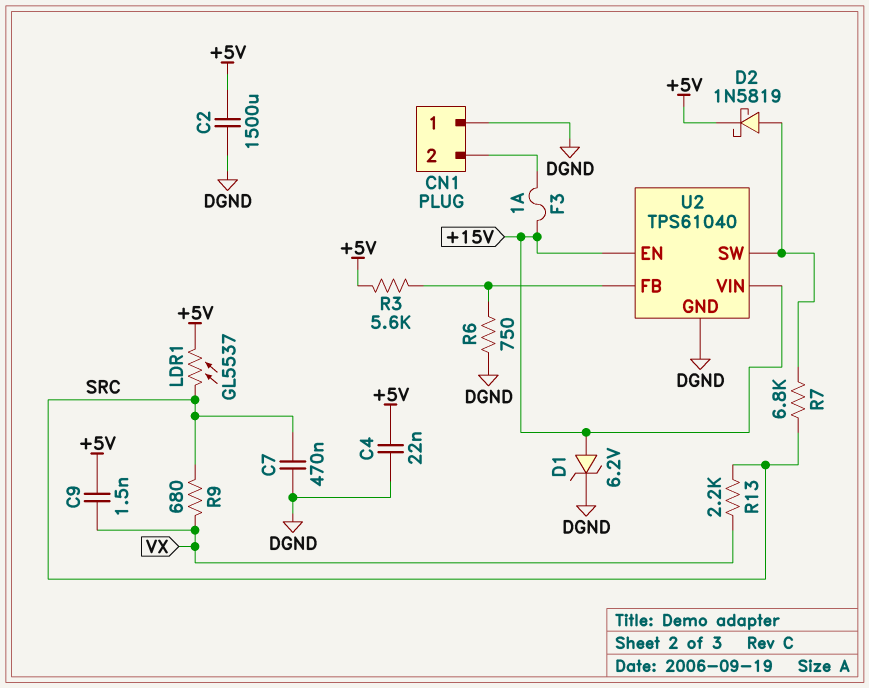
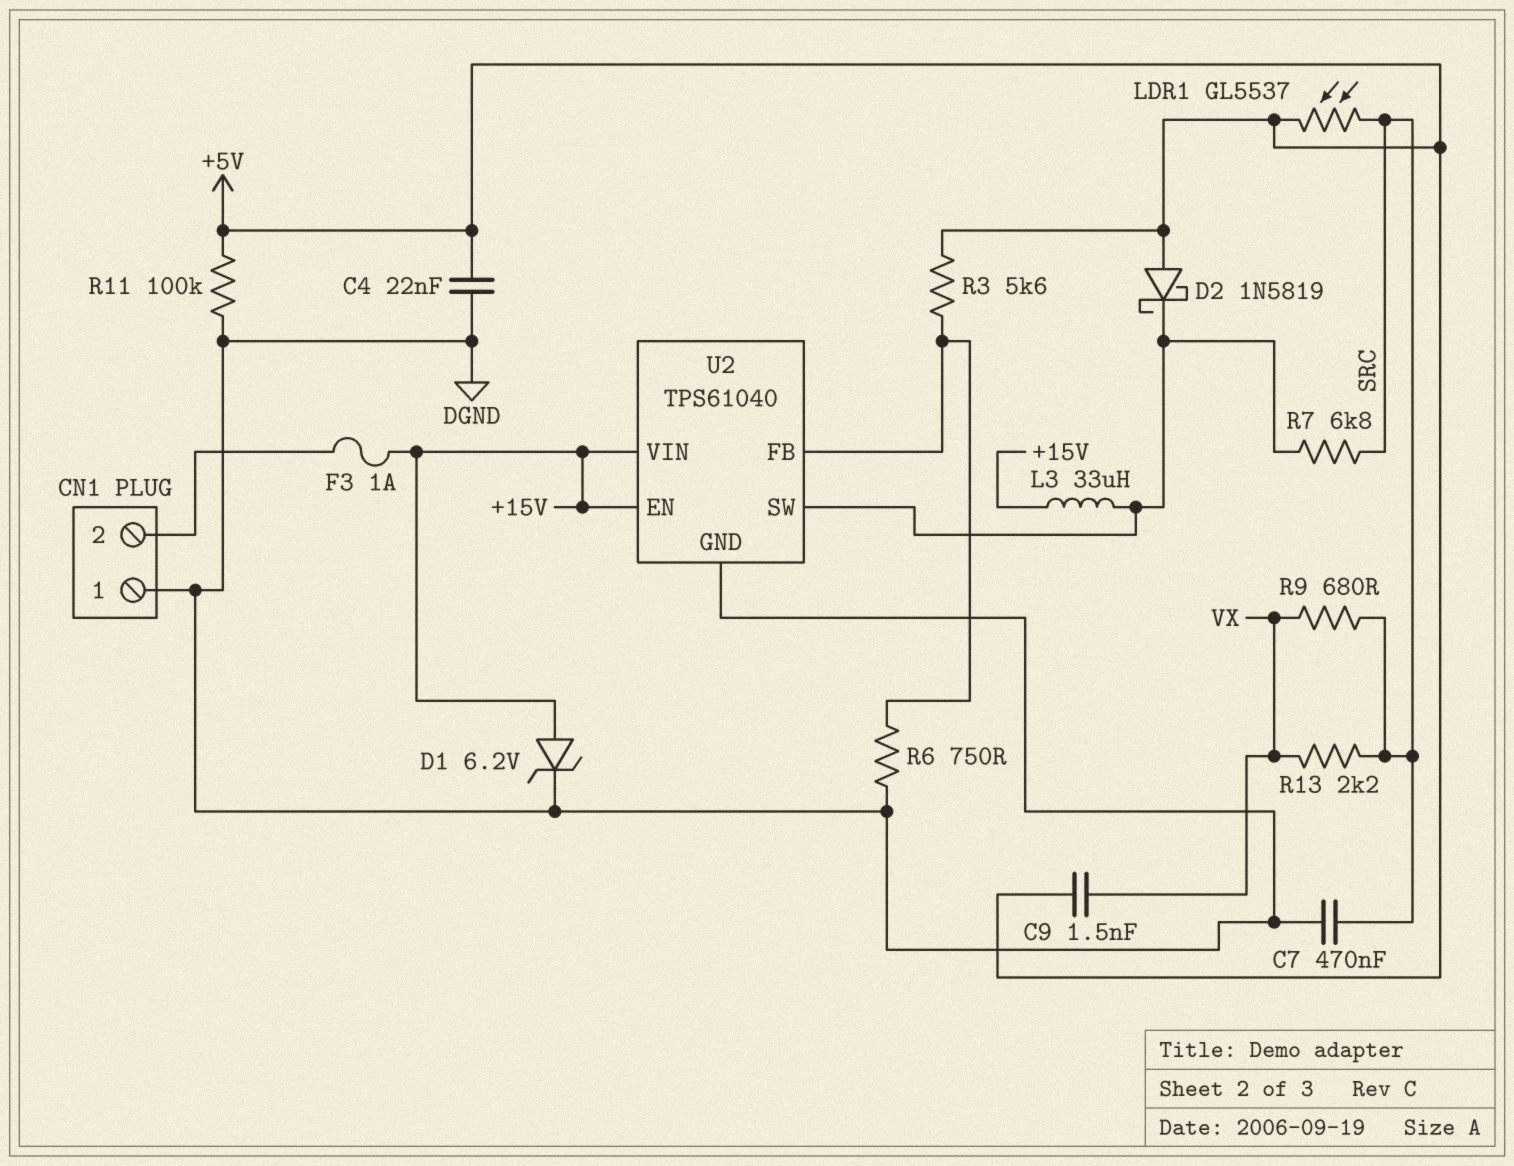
C2: 1500uF (+5V, DGND) -> none
D2: schottky 1N5819 (A U2/SW, K +5V) -> schottky 1N5819 (A +5V, K U2/SW)
L3: none -> 33uH (+15V, U2/SW)
R11: none -> 100k (+5V, DGND)

